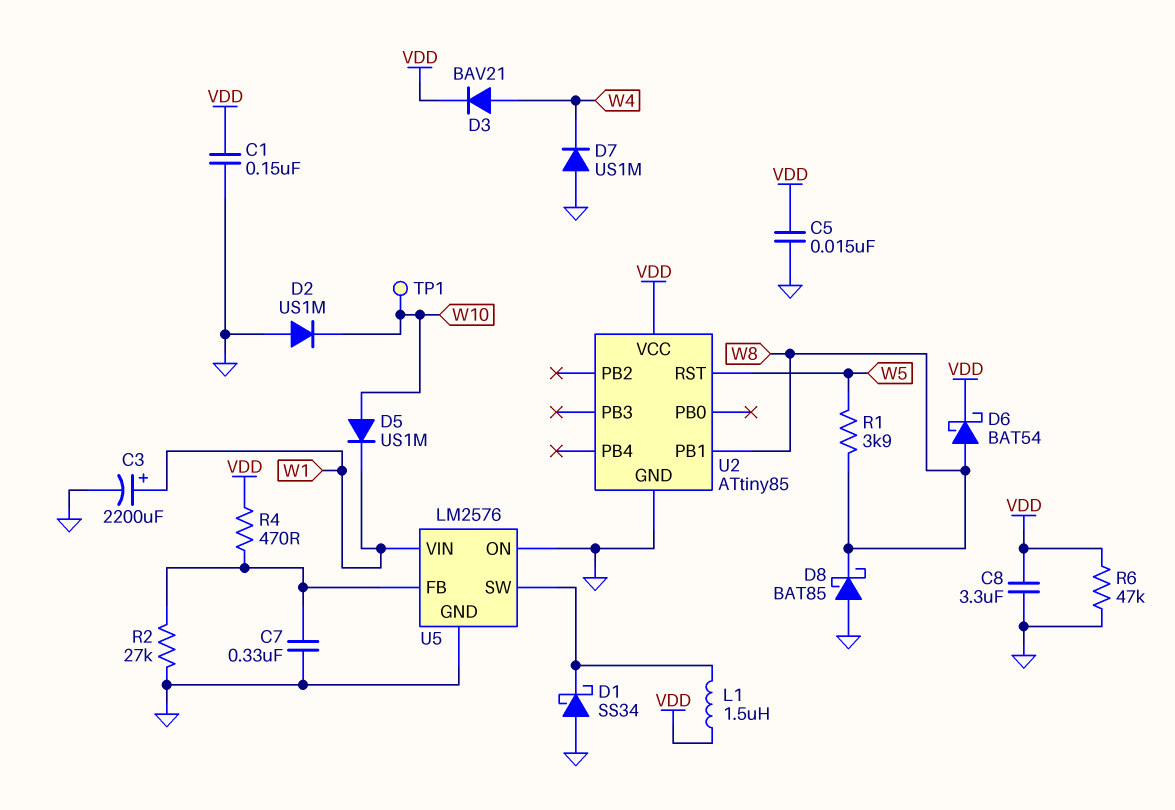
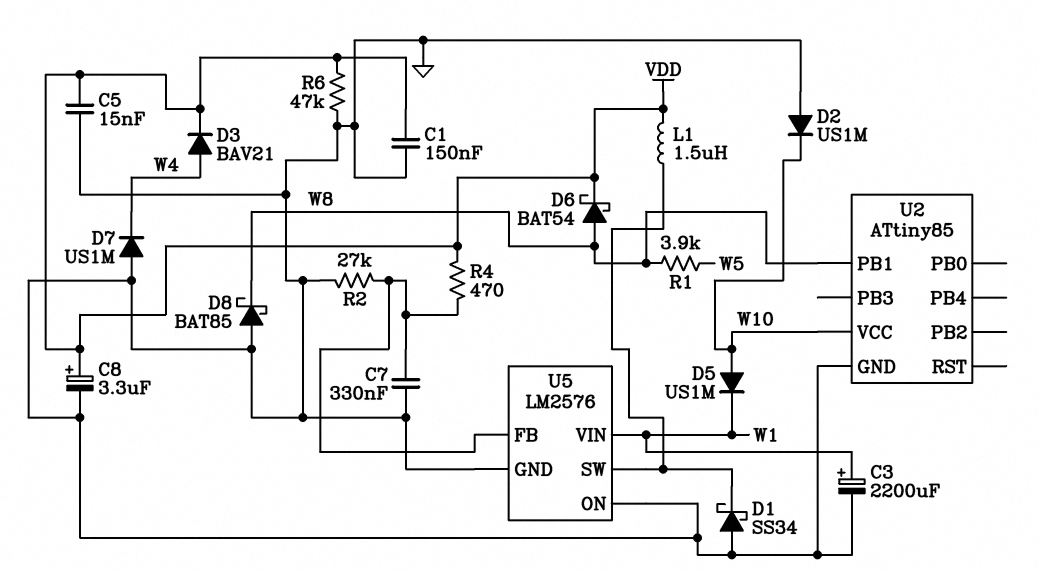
C8: 3.3uF (GND, VDD) -> 3.3uF (plus VDD, minus GND)
TP1: test point (W10) -> none
U2 pin RST: W5 -> none
U2 pin VCC: VDD -> W10

